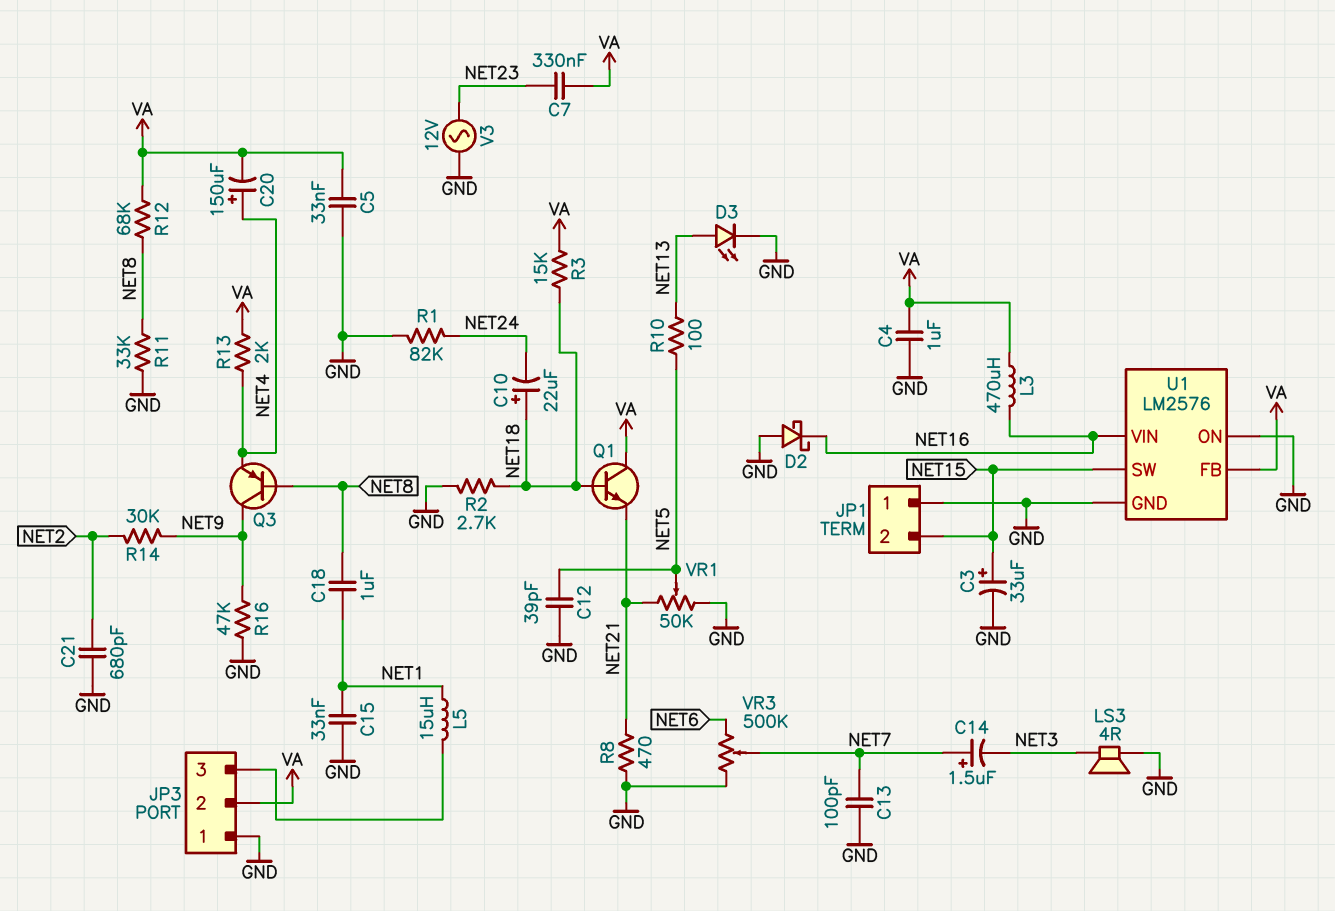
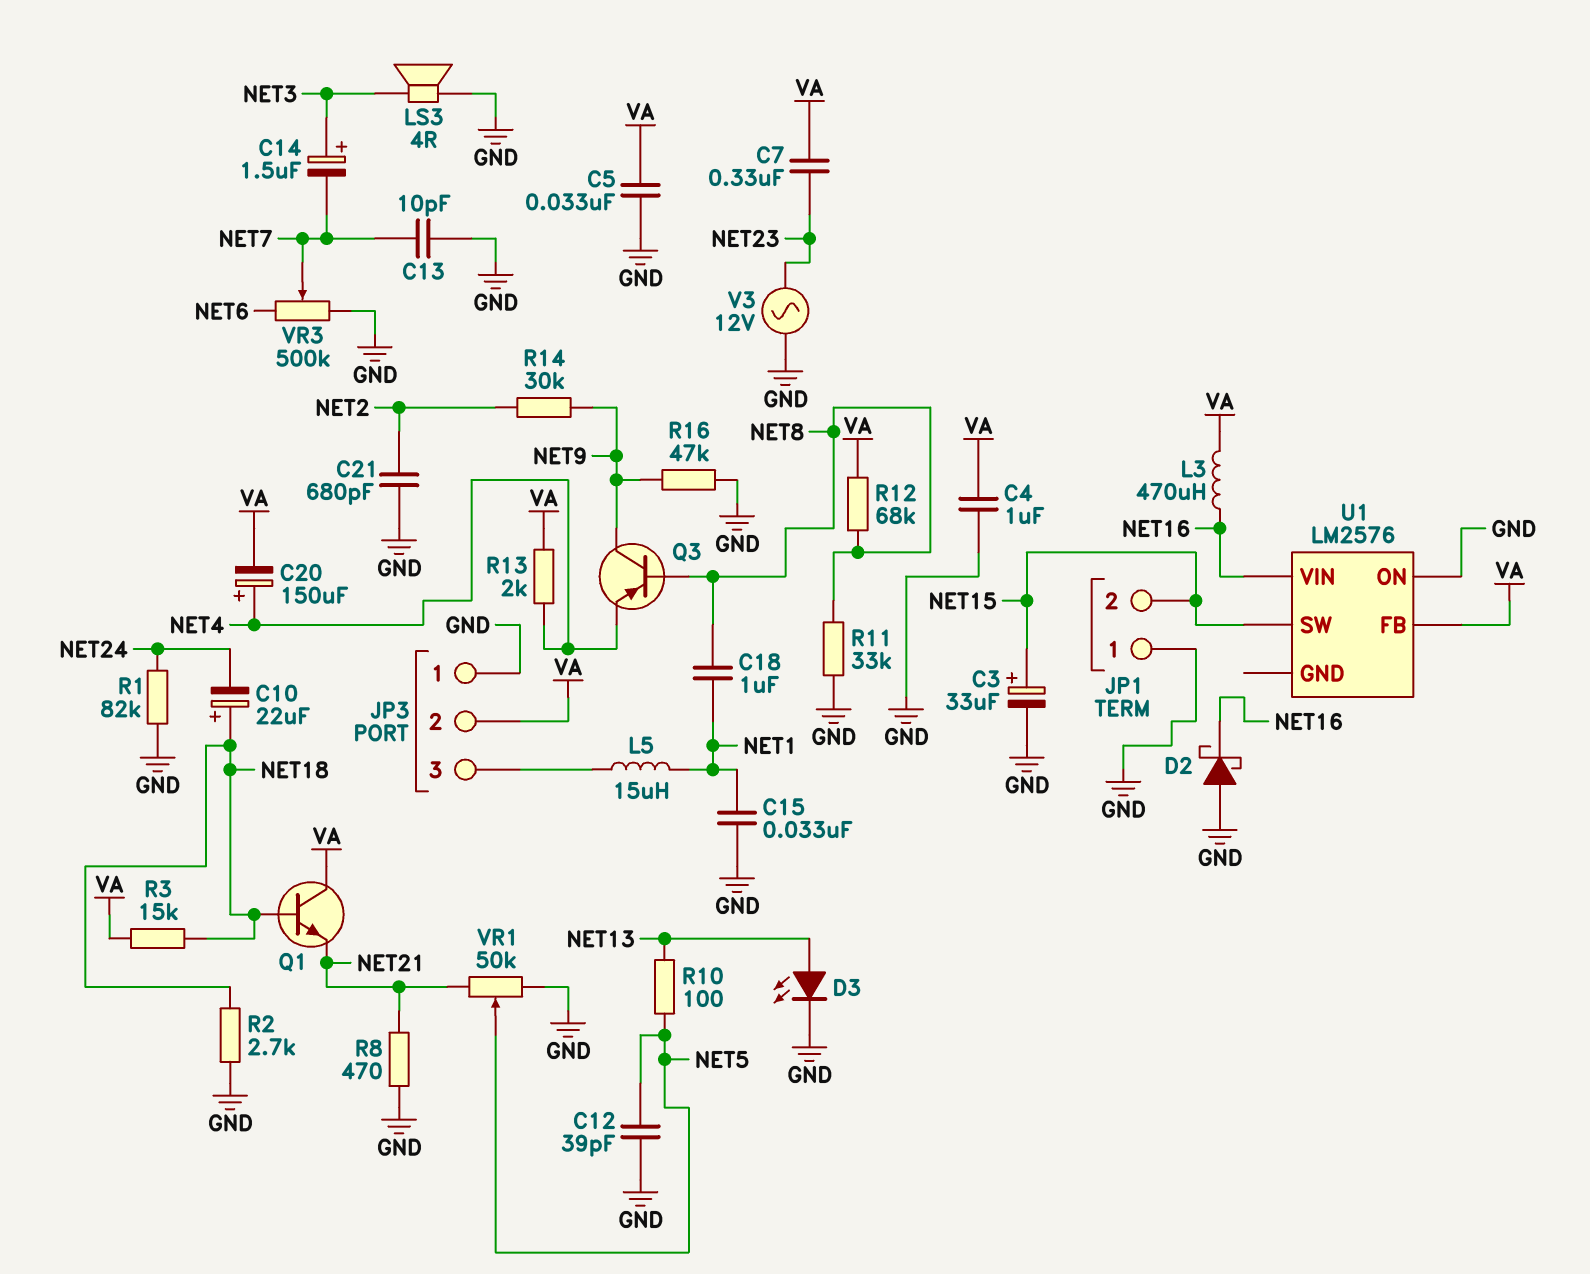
C13: 100pF (GND, NET7) -> 10pF (GND, NET7)
C14: 1.5uF (plus NET7, minus NET3) -> 1.5uF (plus NET3, minus NET7)
U1 pin GND: GND -> none

